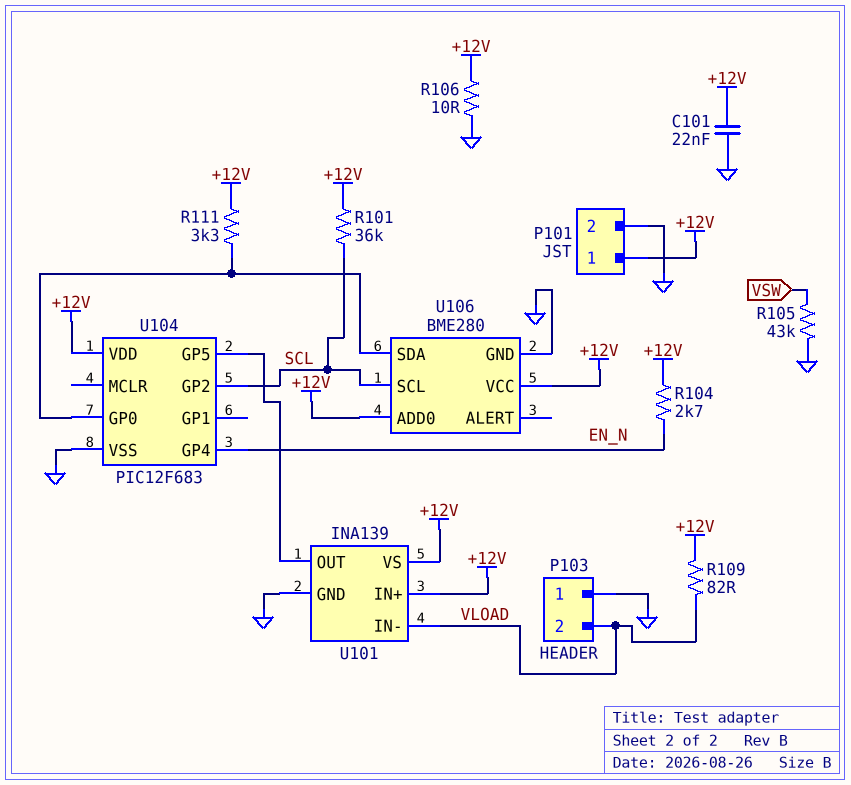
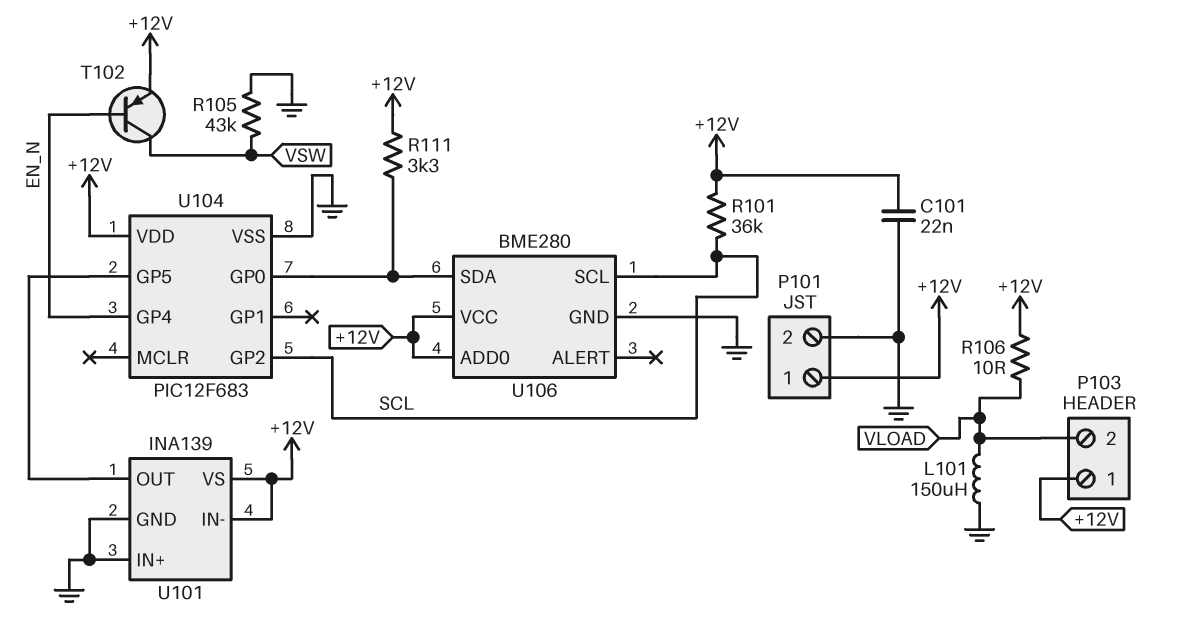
L101: none -> 150uH (GND, VLOAD)
P103 pin 1: GND -> +12V
R104: 2.7k (+12V, EN_N) -> none
R106: 10 (+12V, GND) -> 10 (+12V, VLOAD)
R109: 82 (+12V, VLOAD) -> none
T102: none -> PNP (B EN_N, C VSW, E +12V)
U101 pin IN+: +12V -> GND
U101 pin IN-: VLOAD -> +12V

